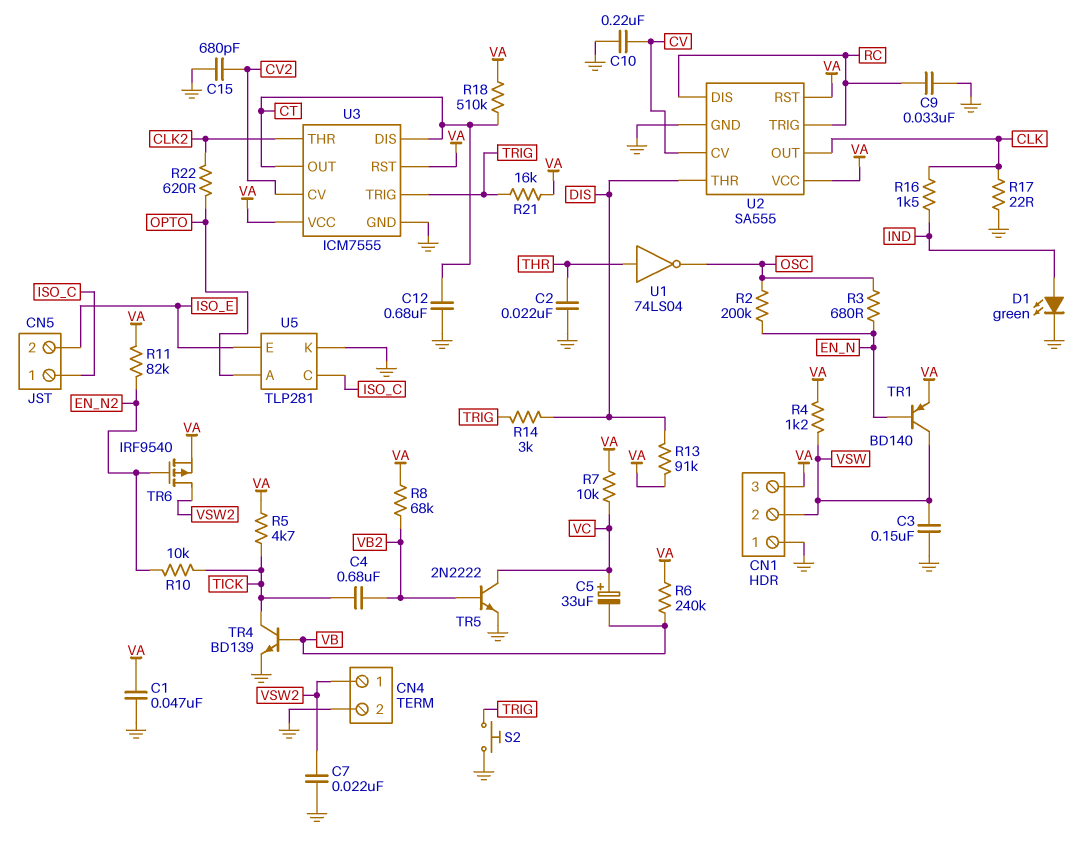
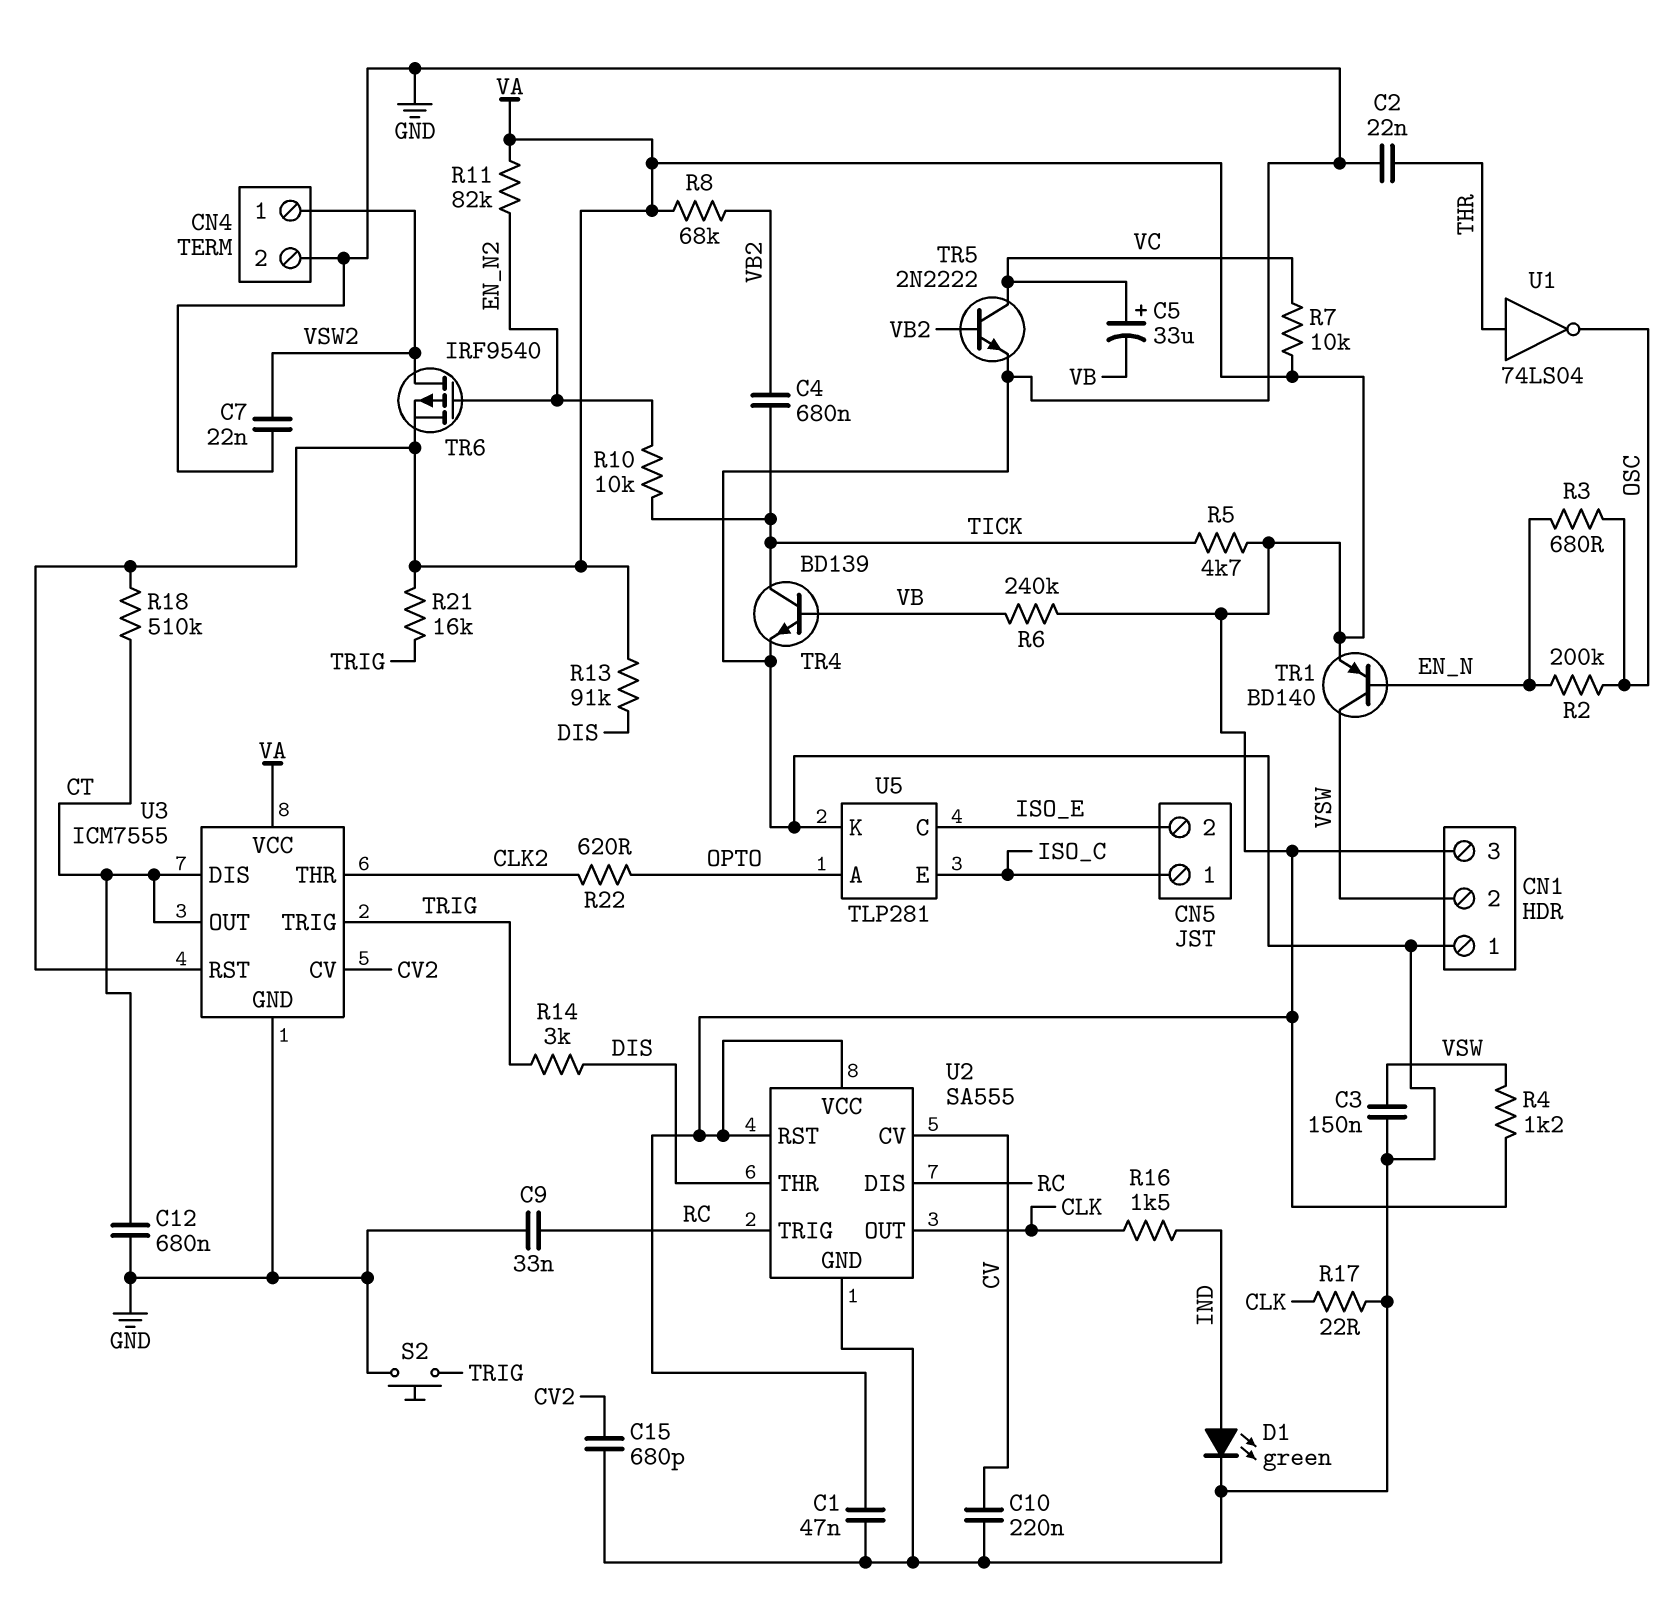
U5 pin C: ISO_C -> ISO_E
U5 pin E: ISO_E -> ISO_C

